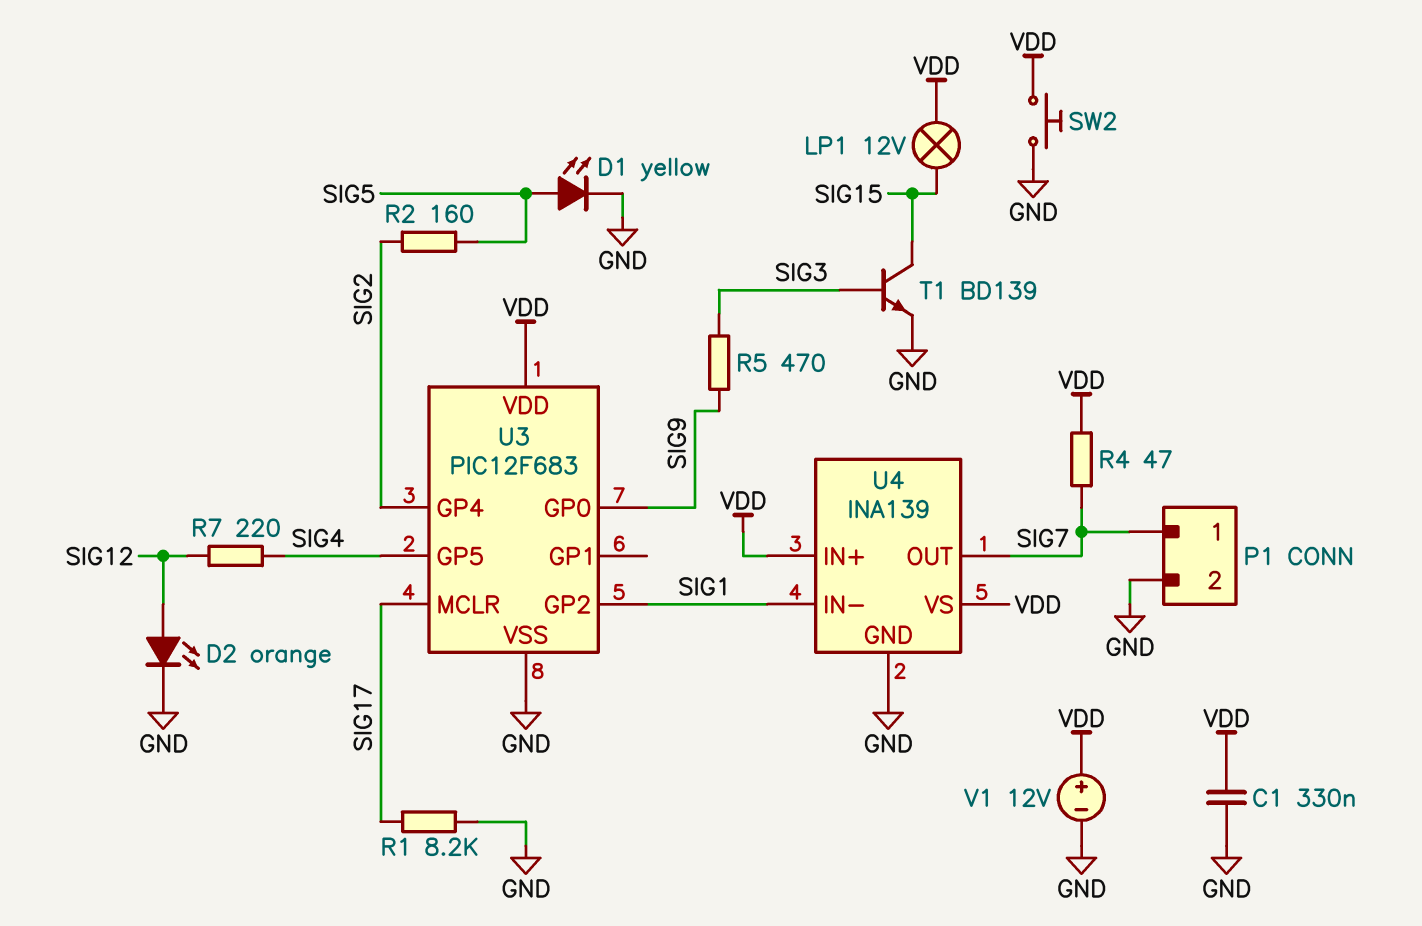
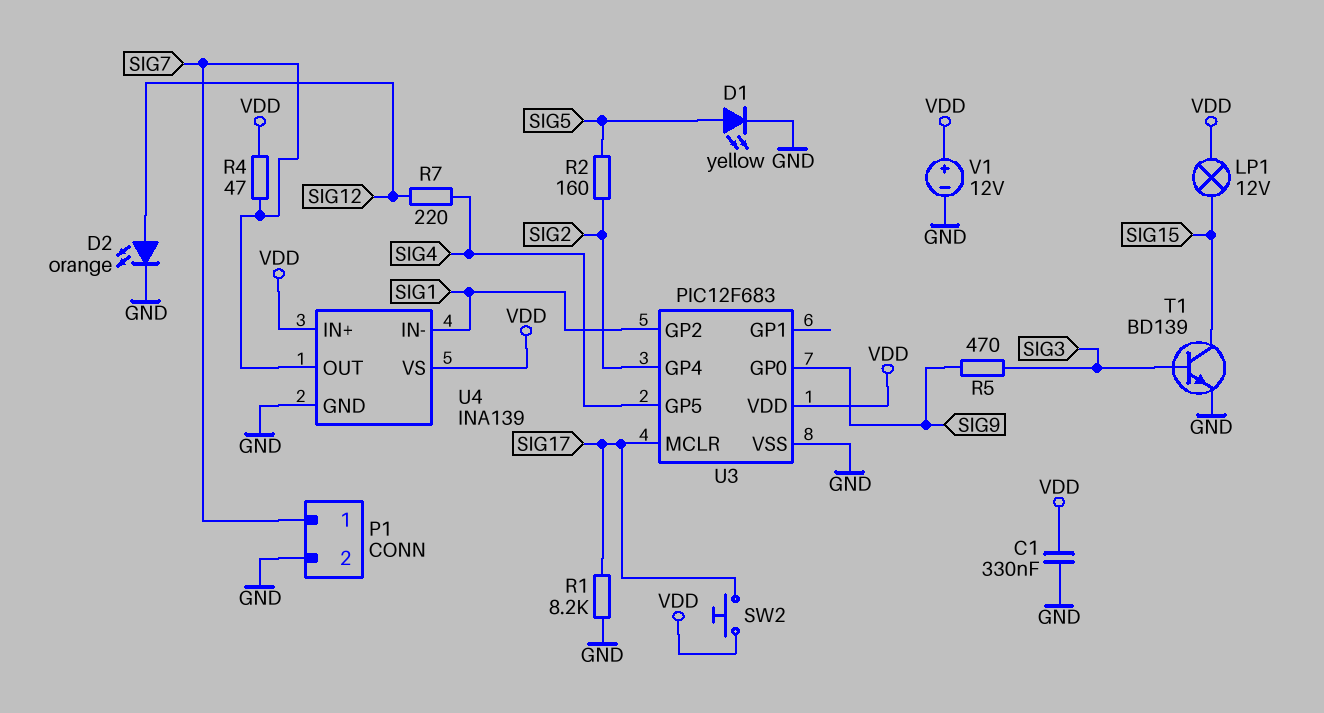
SW2: button (GND, VDD) -> button (SIG17, VDD)

